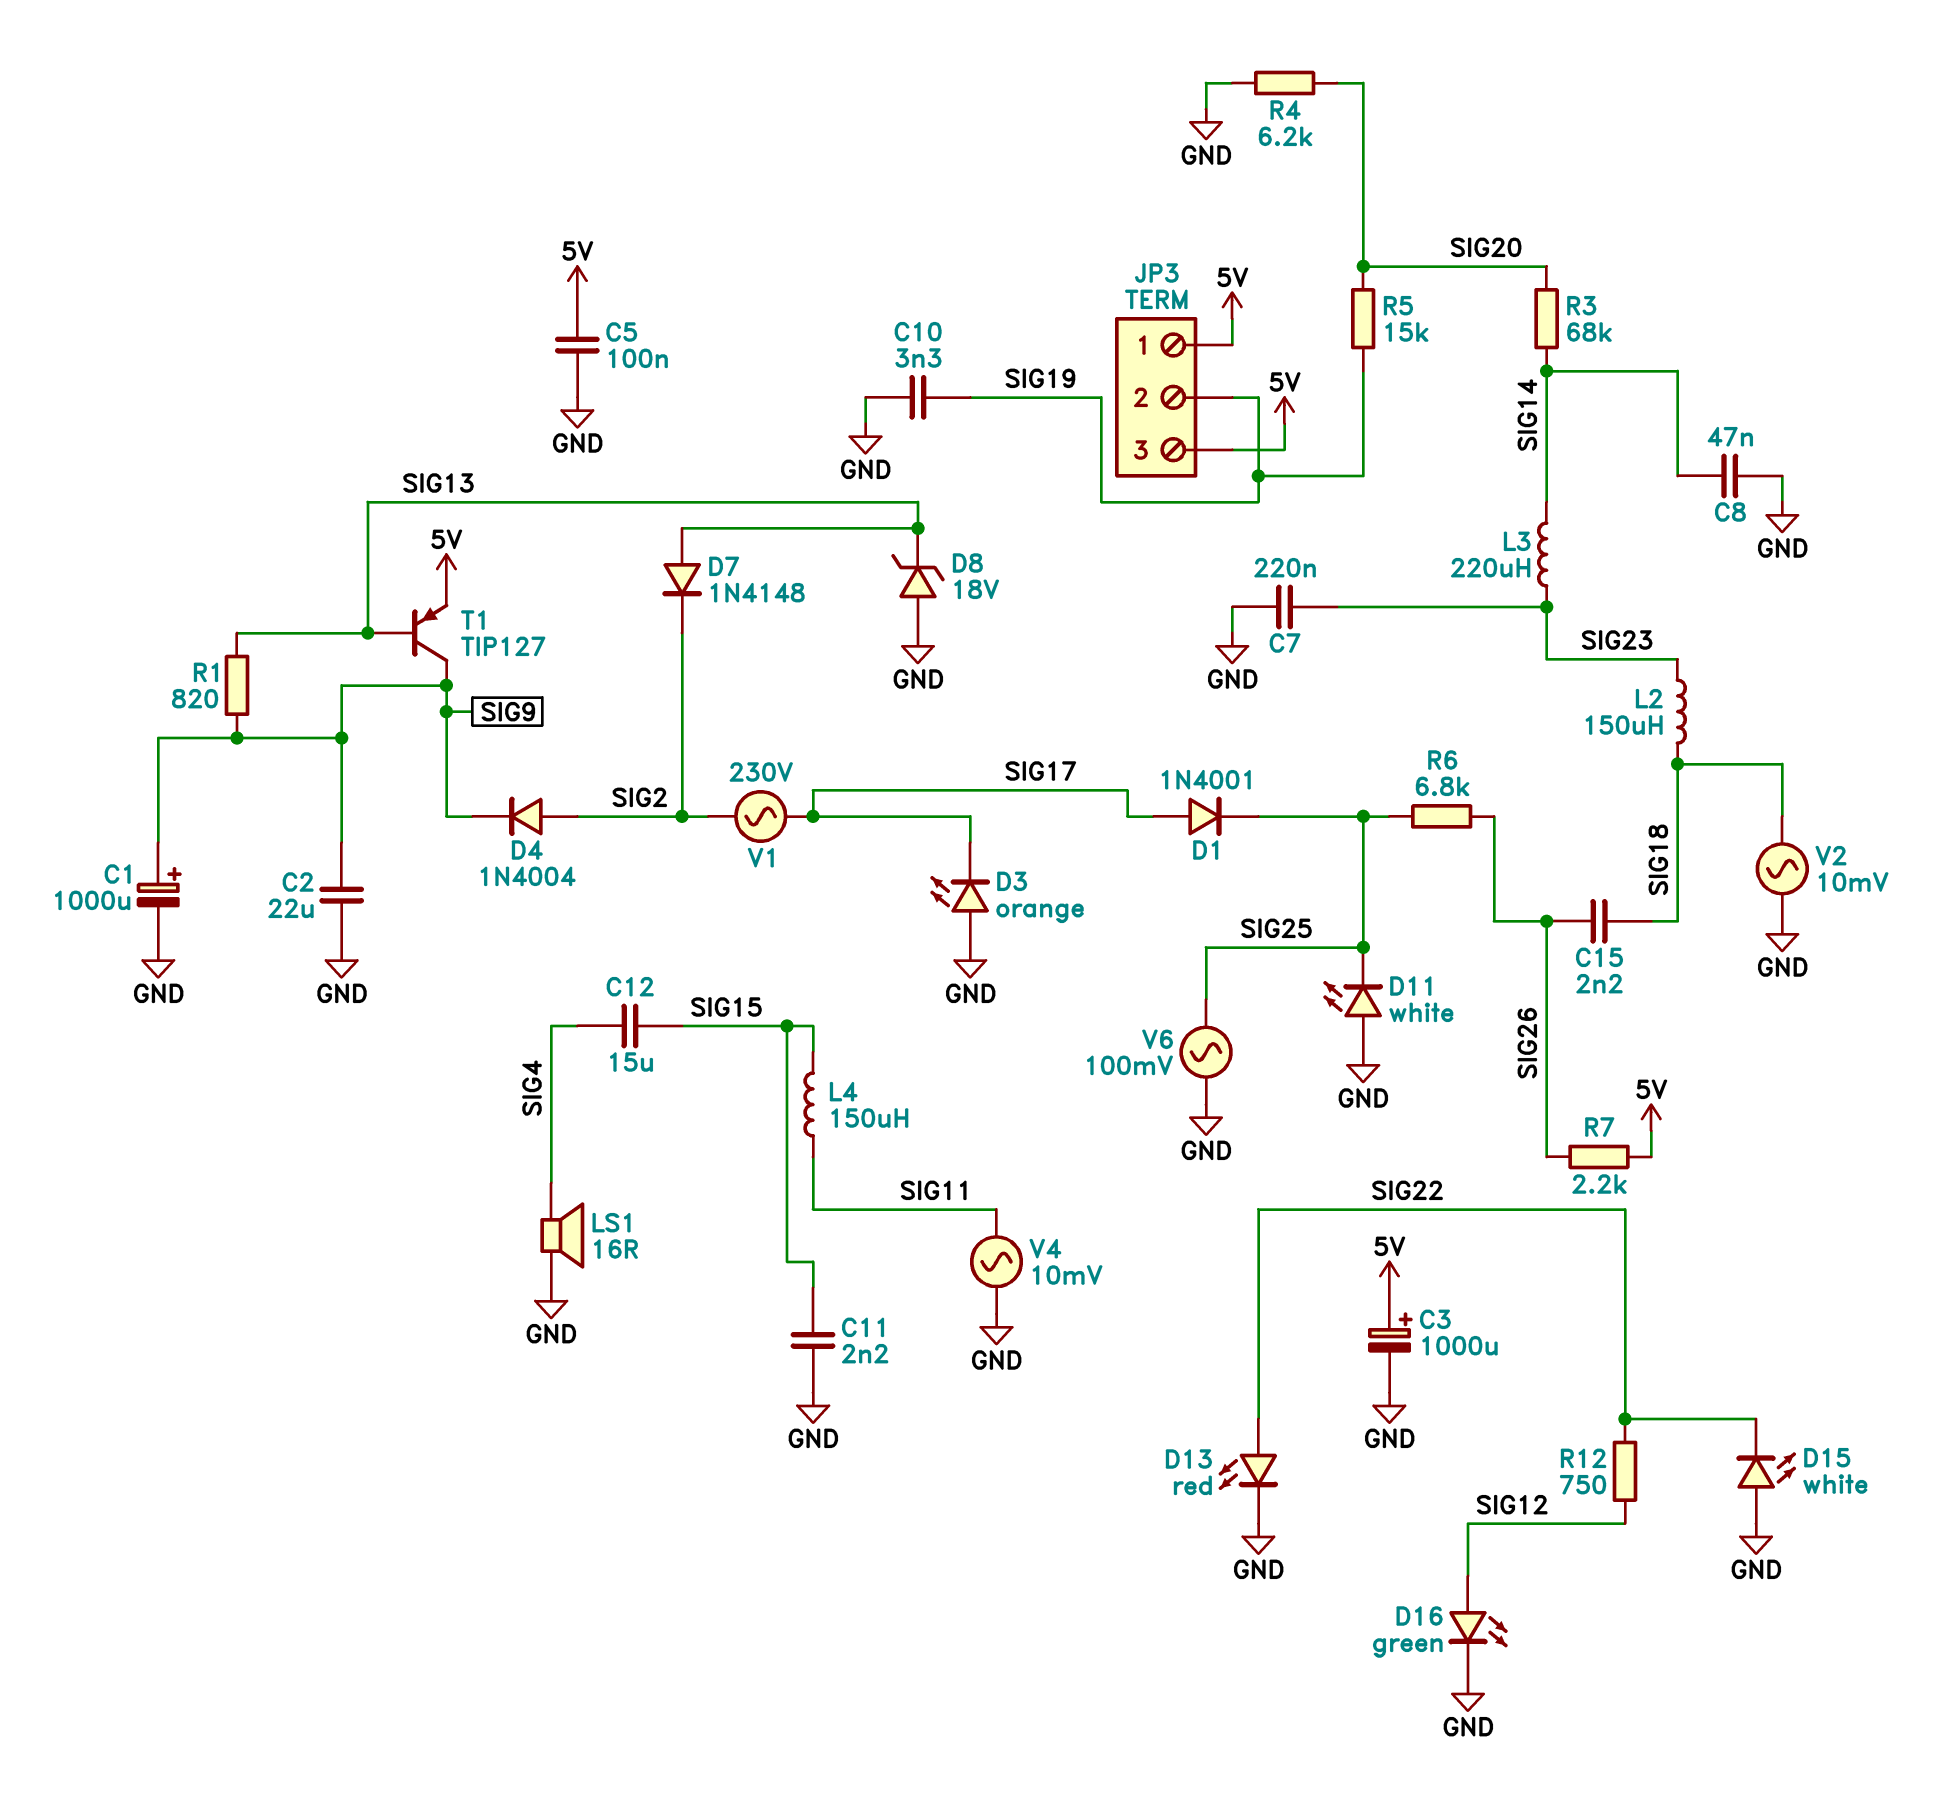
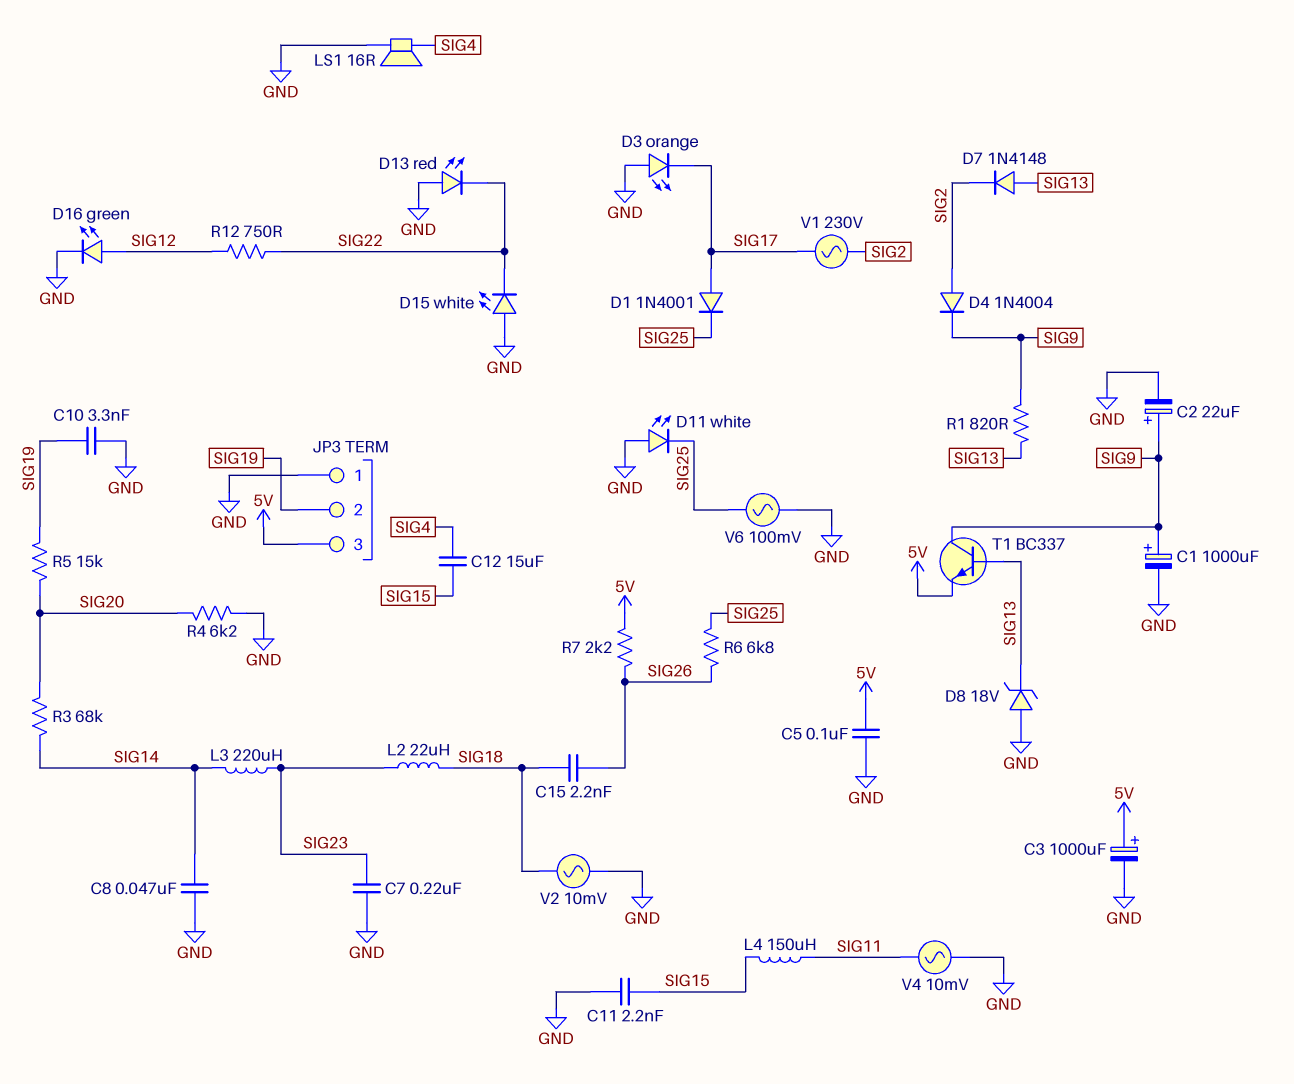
C2: 22uF (GND, SIG9) -> 22uF (plus SIG9, minus GND)
D13: LED red (A SIG22, K GND) -> LED red (A GND, K SIG22)
JP3 pin 1: 5V -> GND
L2: 150uH (SIG18, SIG23) -> 22uH (SIG18, SIG23)
T1: PNP TIP127 (B SIG13, C SIG9, E 5V) -> NPN BC337 (B SIG13, C SIG9, E 5V)

